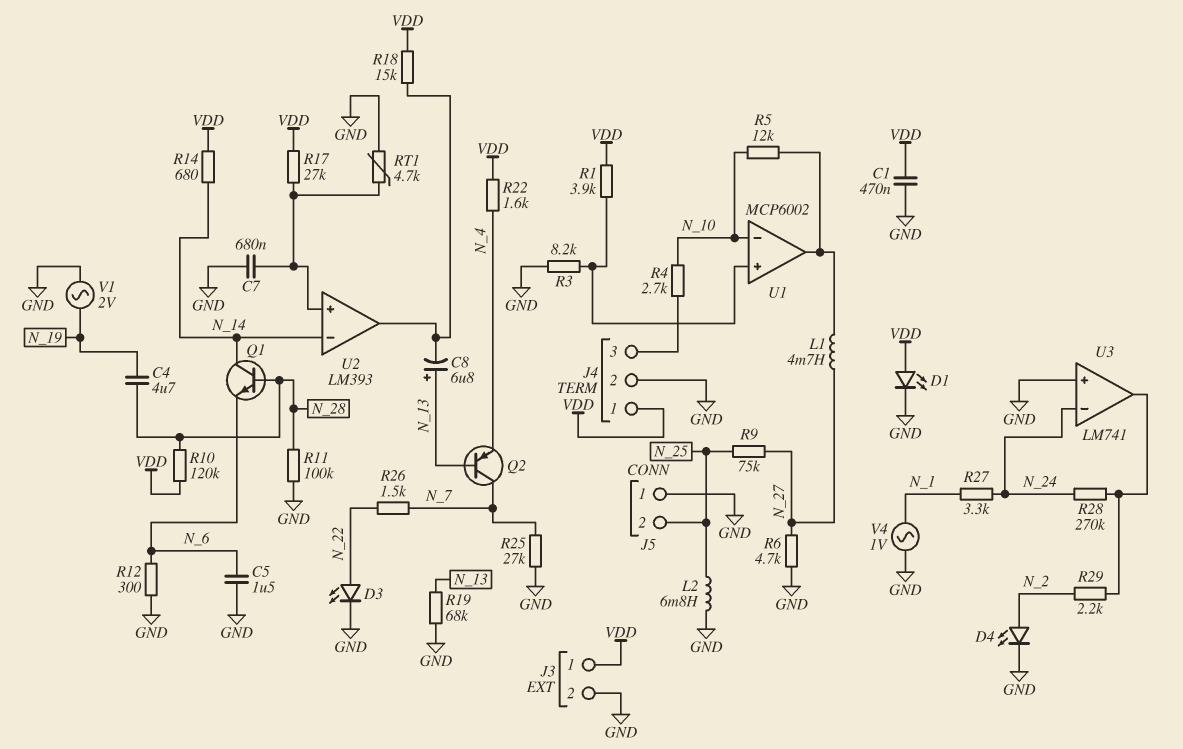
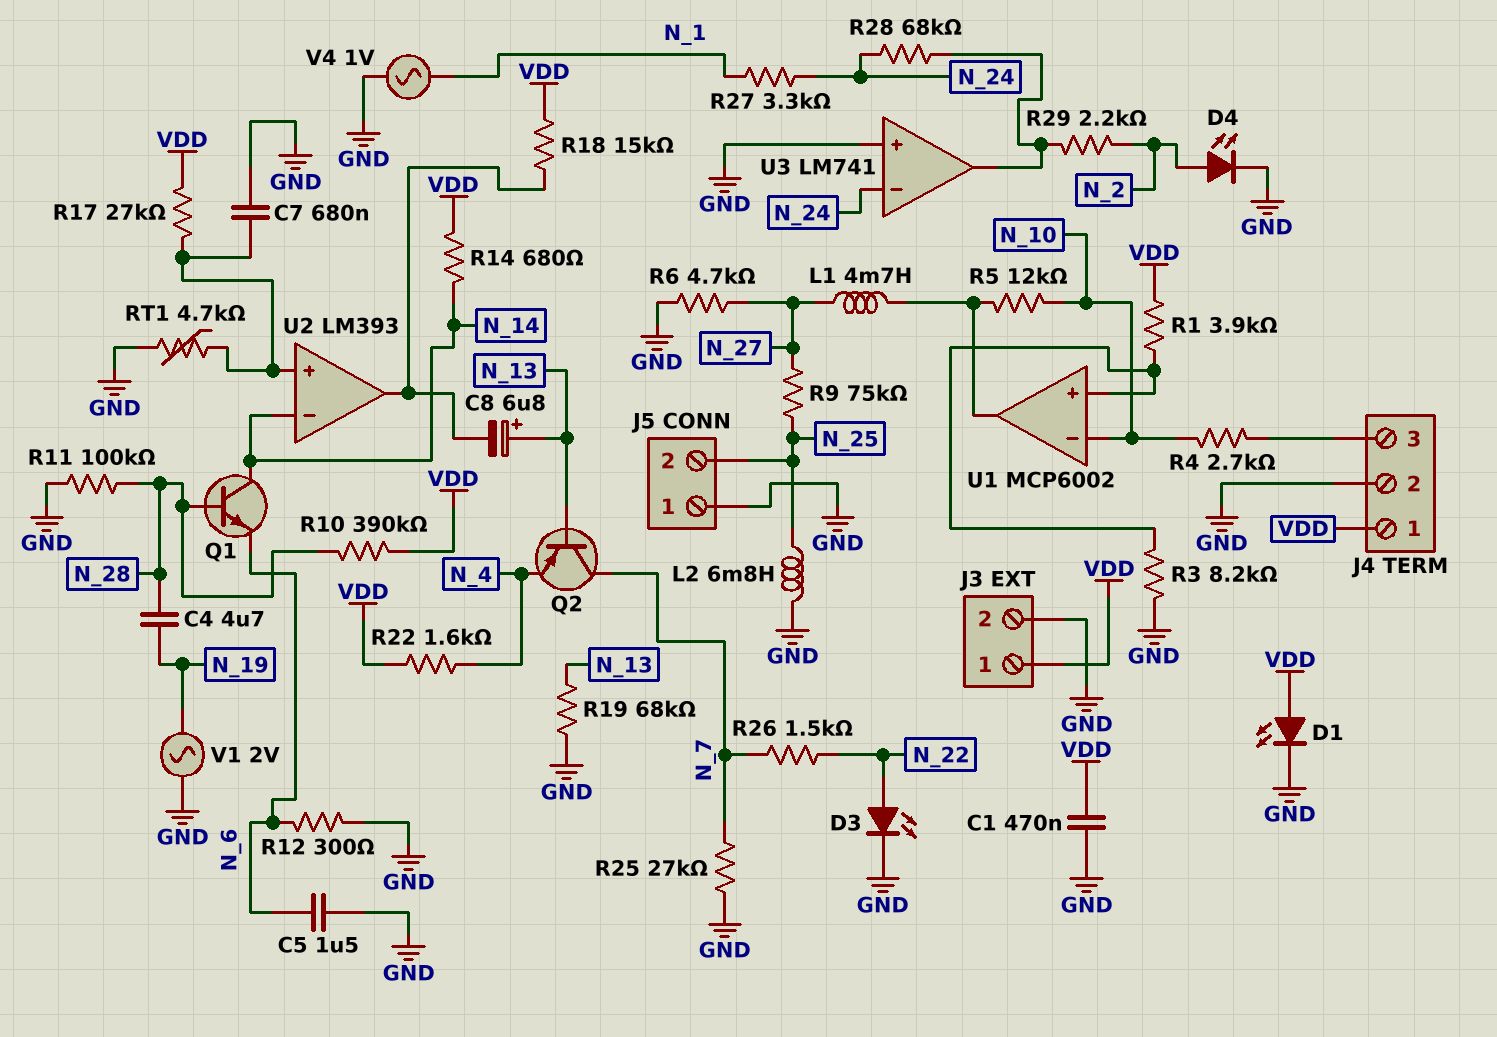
R10: 120k (N_28, VDD) -> 390k (N_28, VDD)
R28: 270k (N_24, U3/out) -> 68k (N_24, U3/out)

